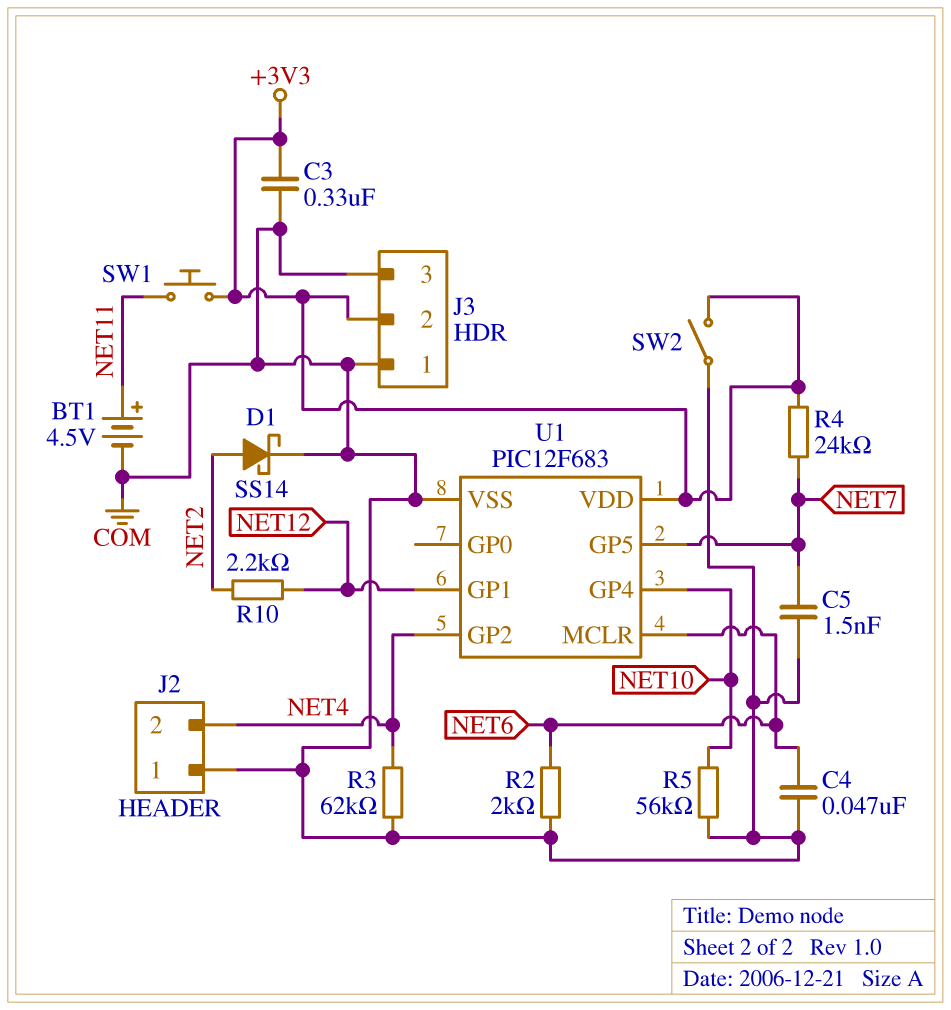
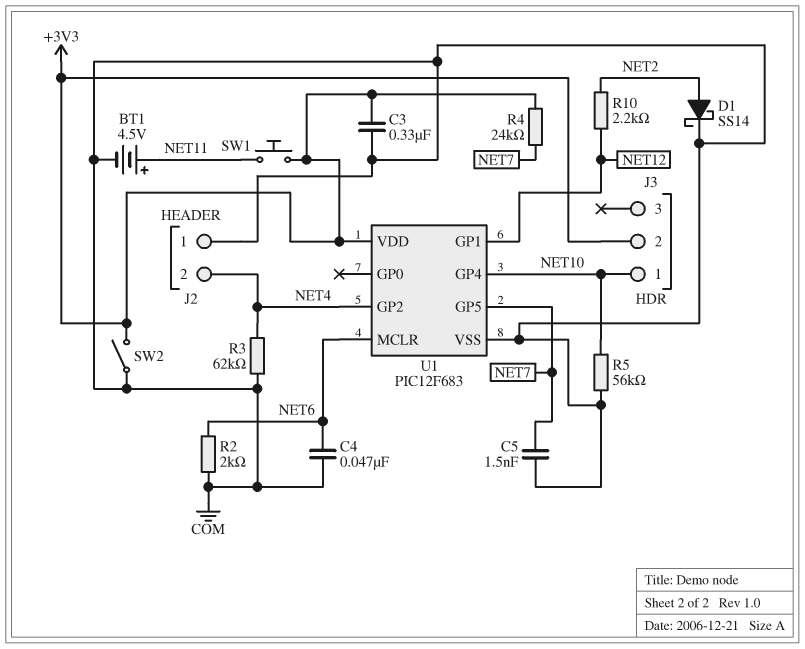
J3 pin 1: COM -> NET10
J3 pin 3: COM -> none

